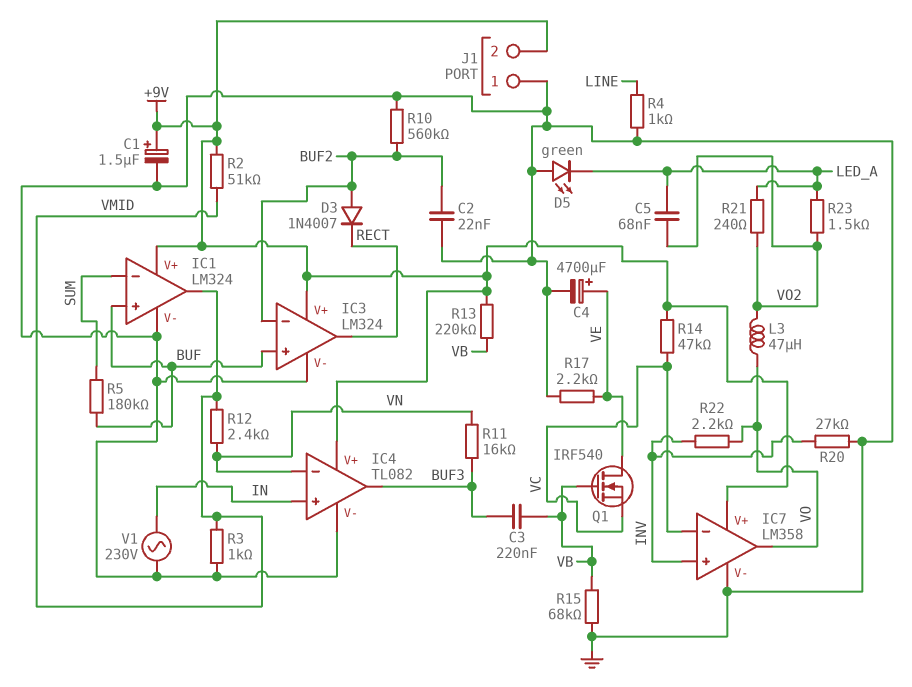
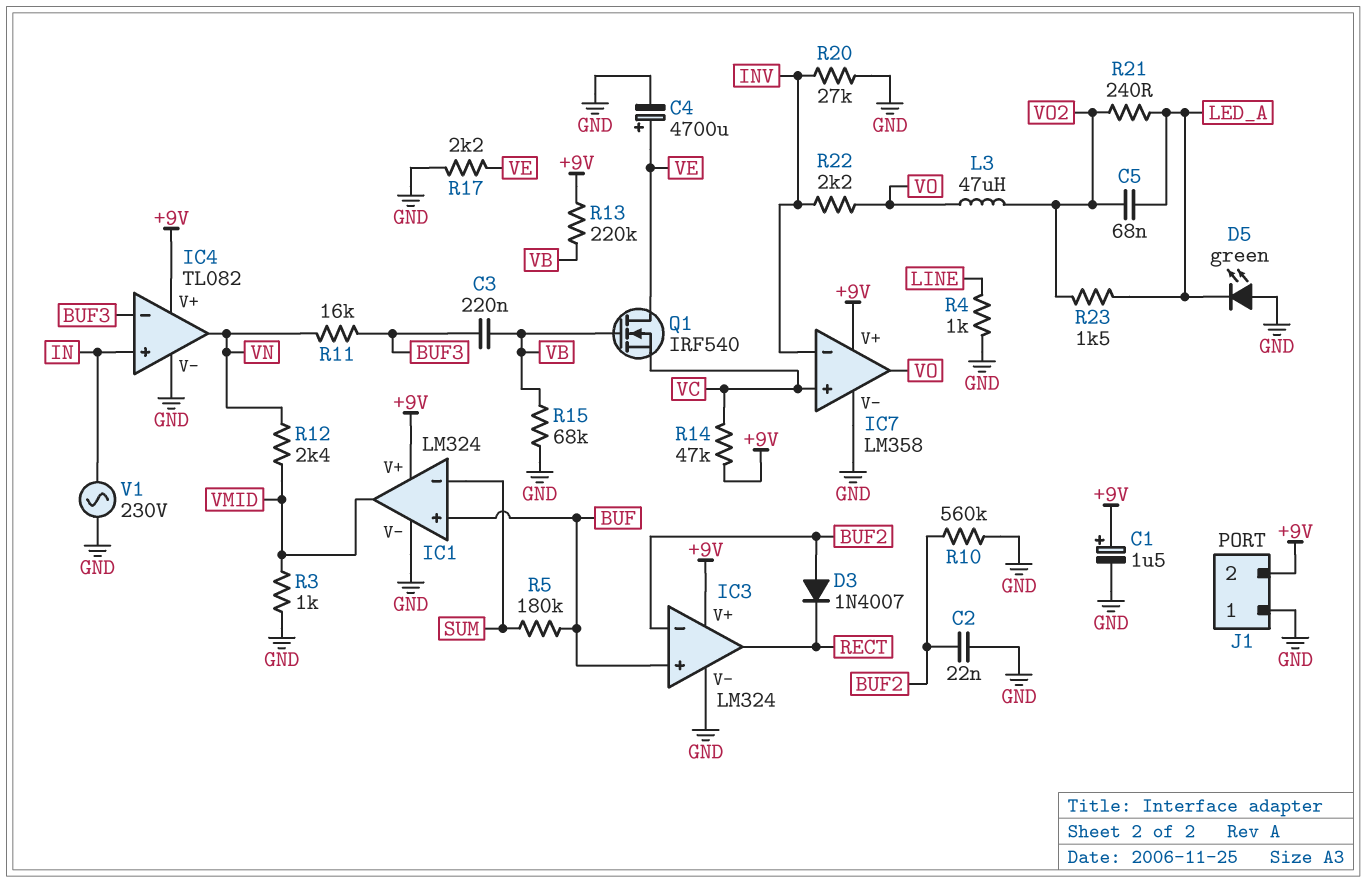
IC4 pin in-: VN -> BUF3
IC4 pin out: BUF3 -> VN
IC7 pin in+: INV -> VC
IC7 pin in-: VC -> INV
R2: 51k (+9V, VMID) -> none

